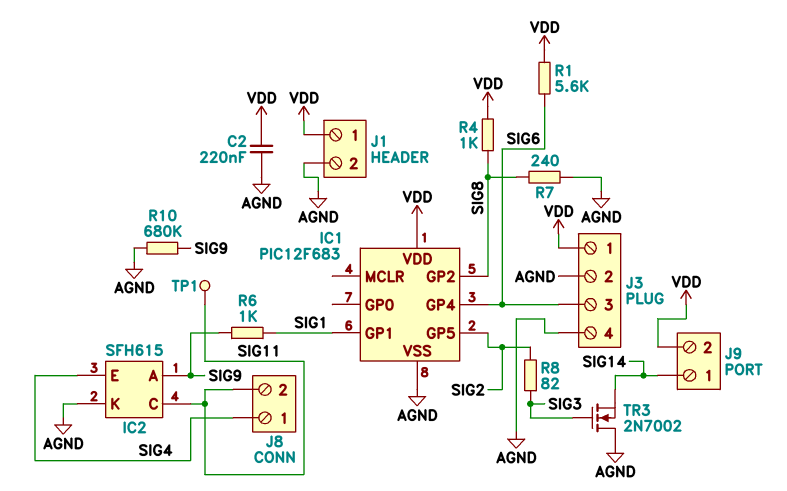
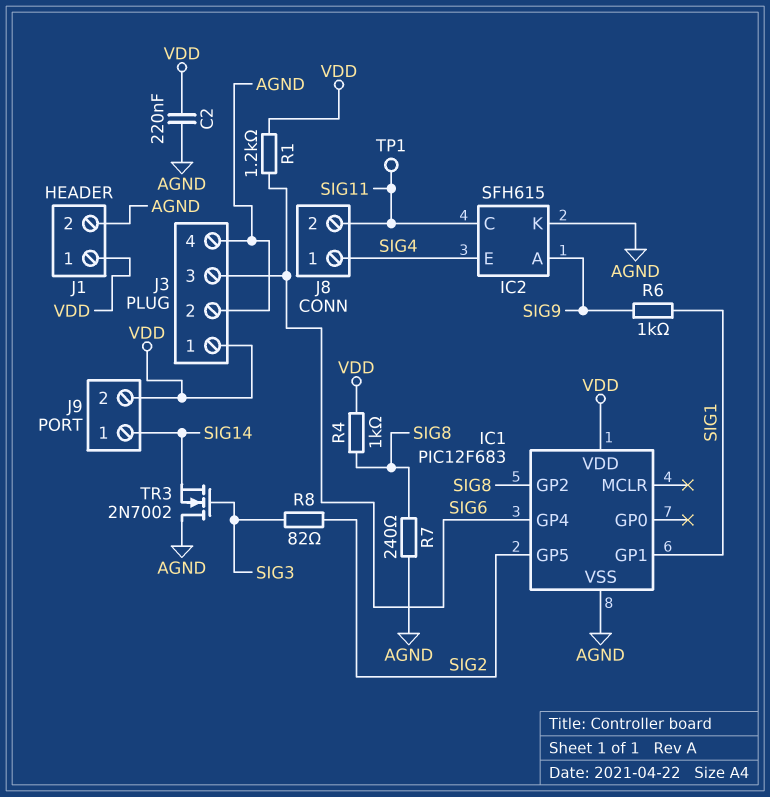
R1: 5.6k (SIG6, VDD) -> 1.2k (SIG6, VDD)
R10: 680k (AGND, SIG9) -> none

